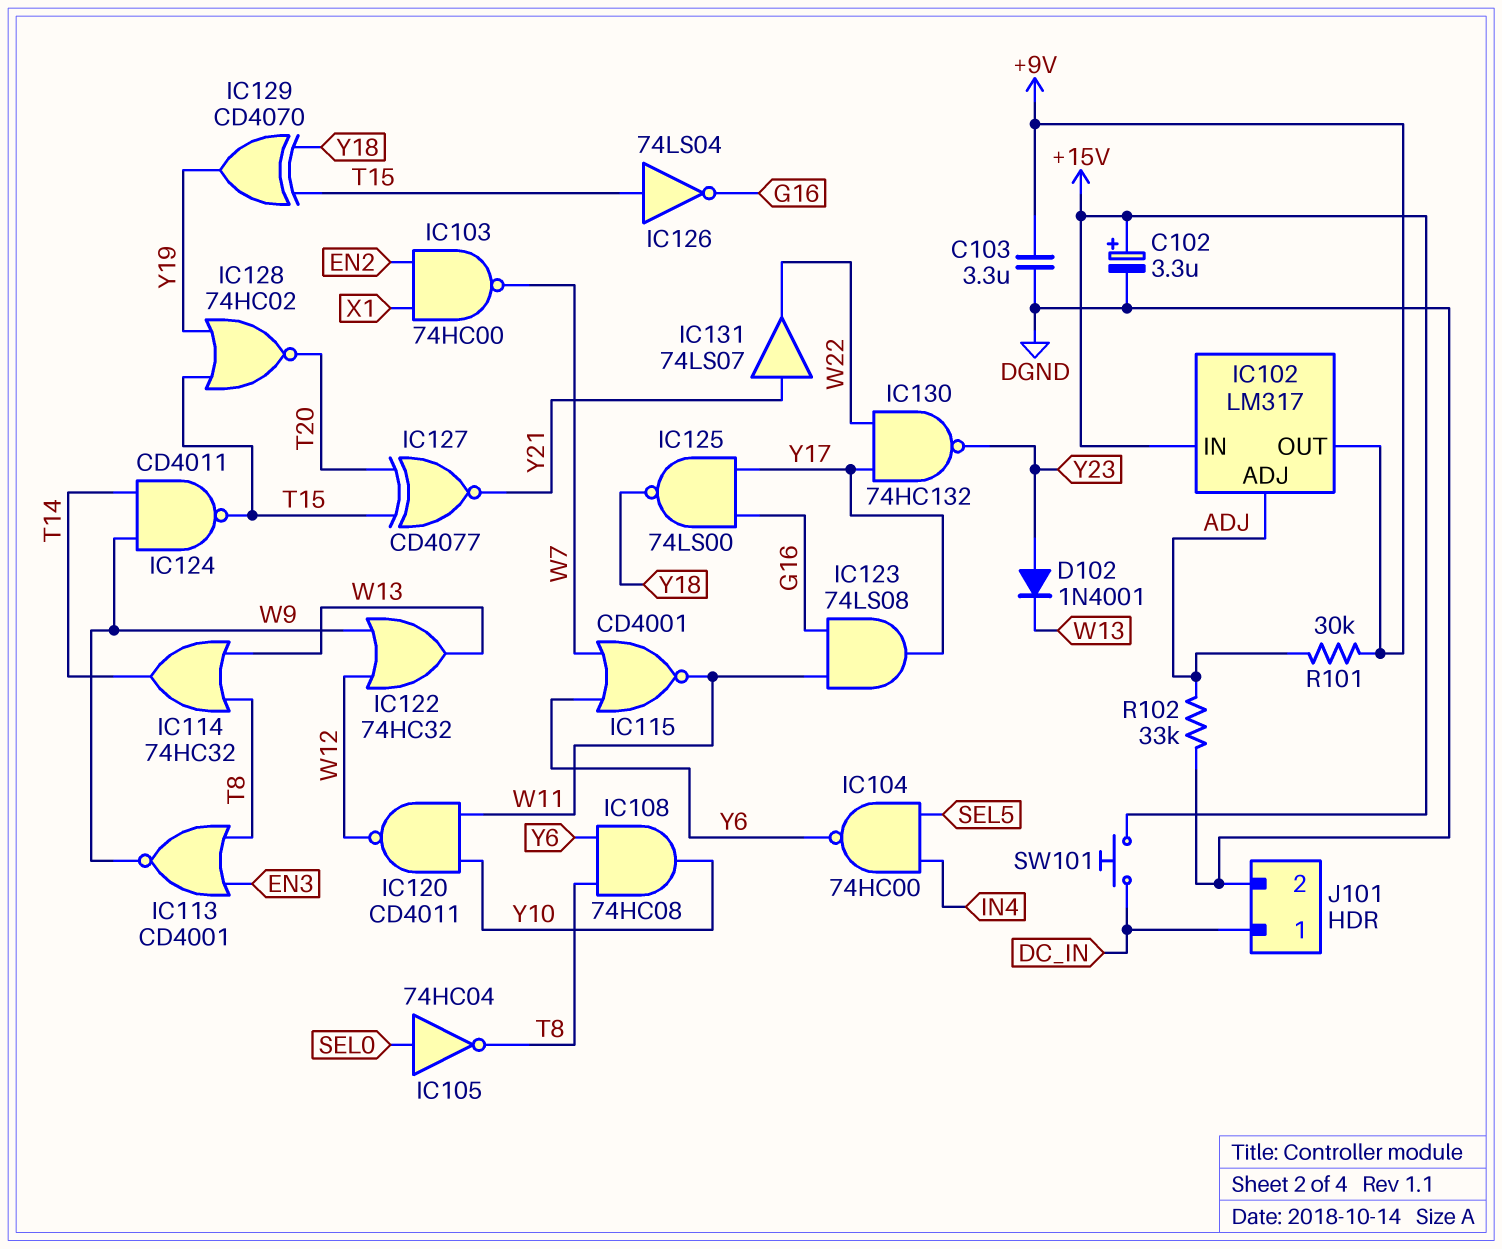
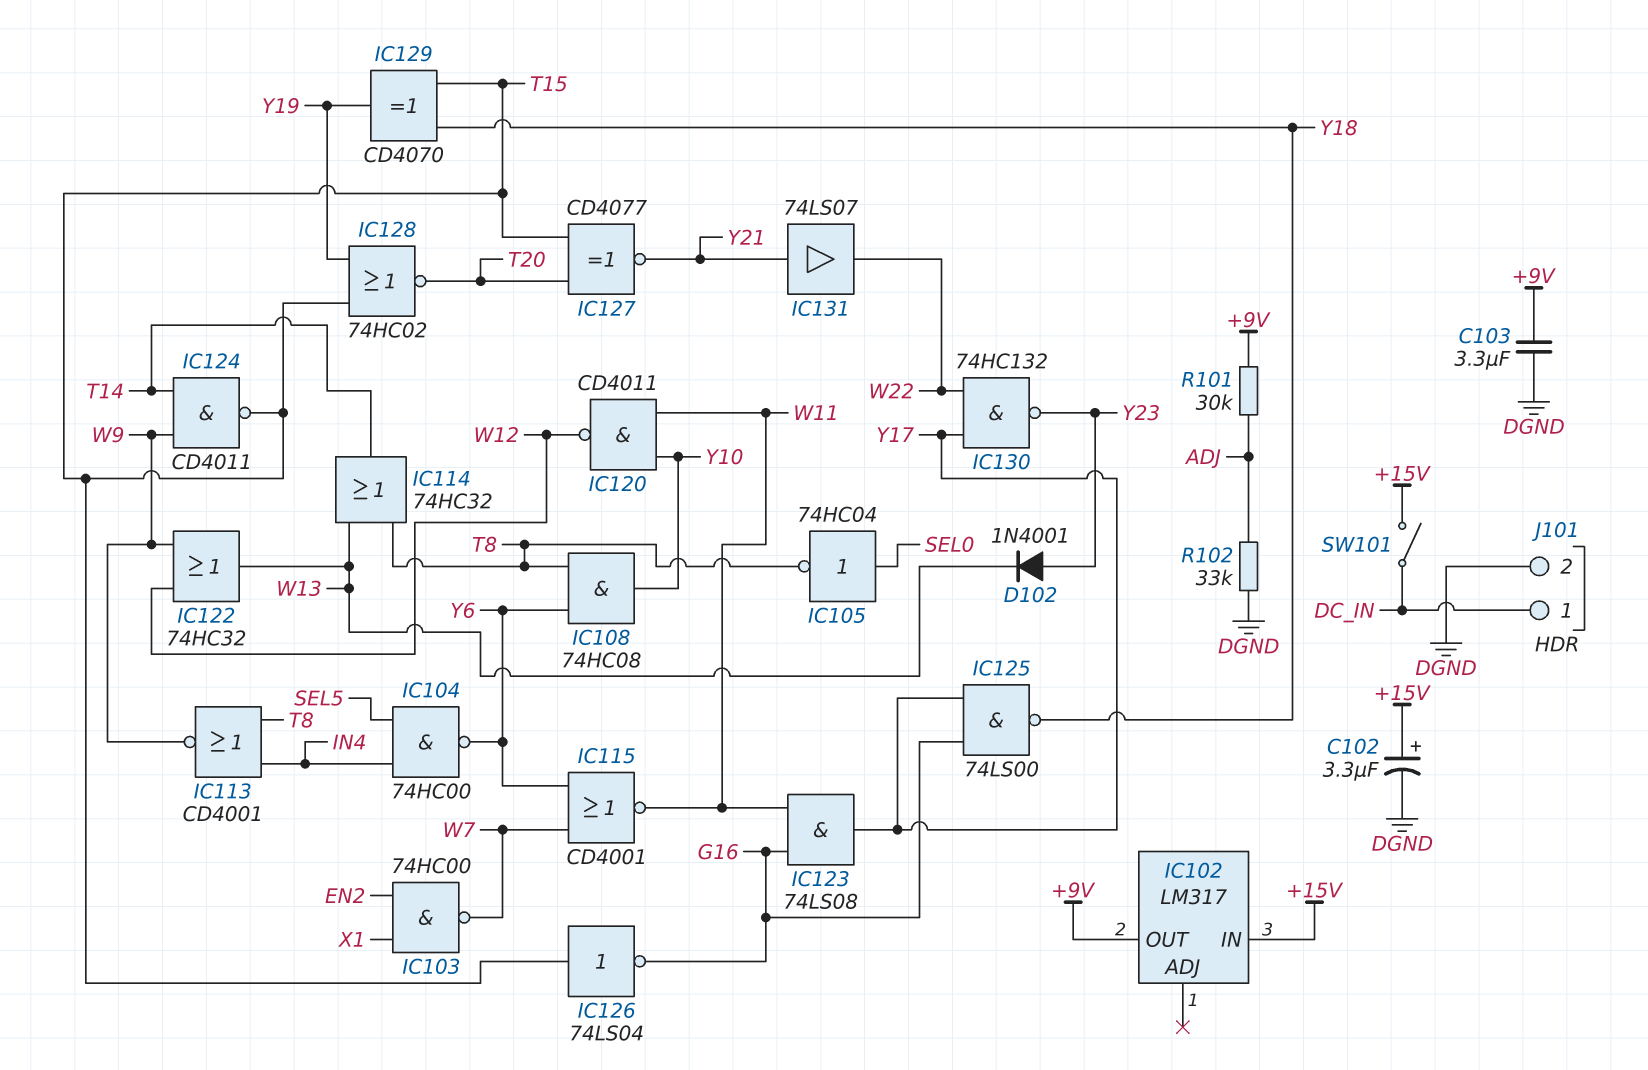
IC102 pin ADJ: ADJ -> none
IC113: NOR CD4001 (in EN3, in T8, out W9) -> NOR CD4001 (in IN4, in T8, out W9)
SW101: button (+15V, DC_IN) -> switch (+15V, DC_IN)

